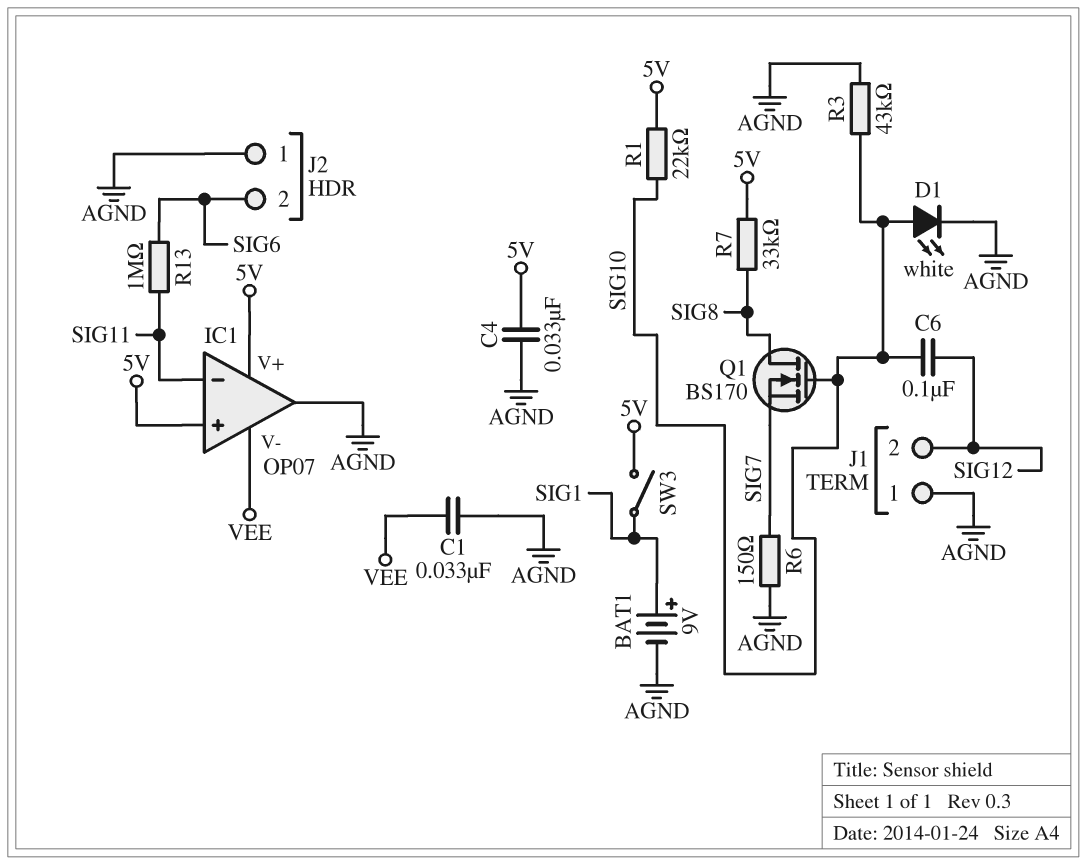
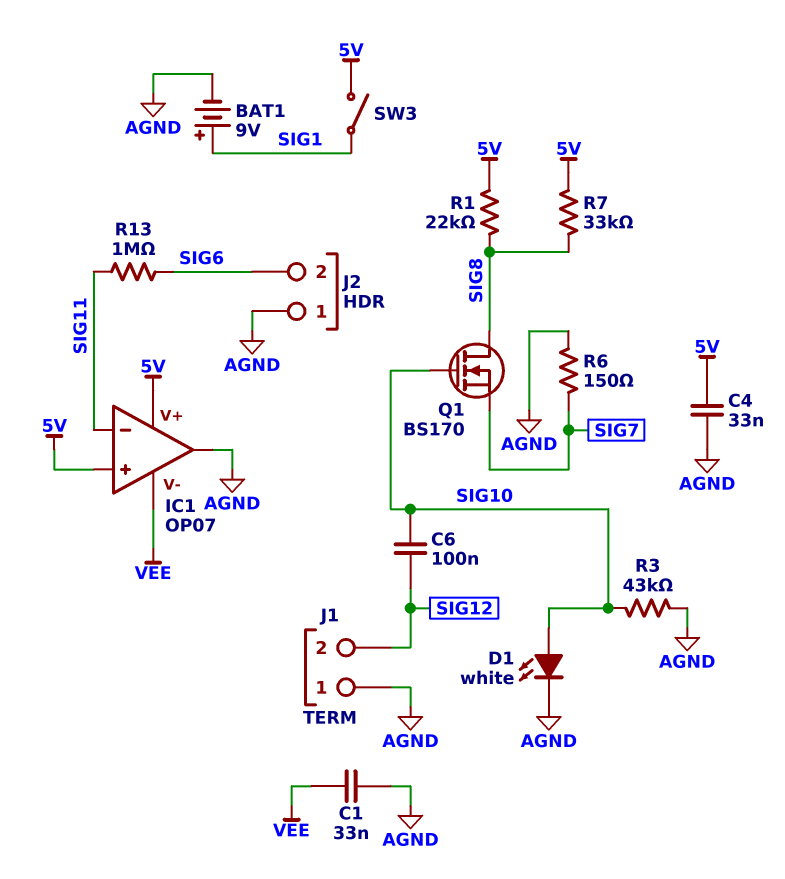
R1: 22k (5V, SIG10) -> 22k (5V, SIG8)

